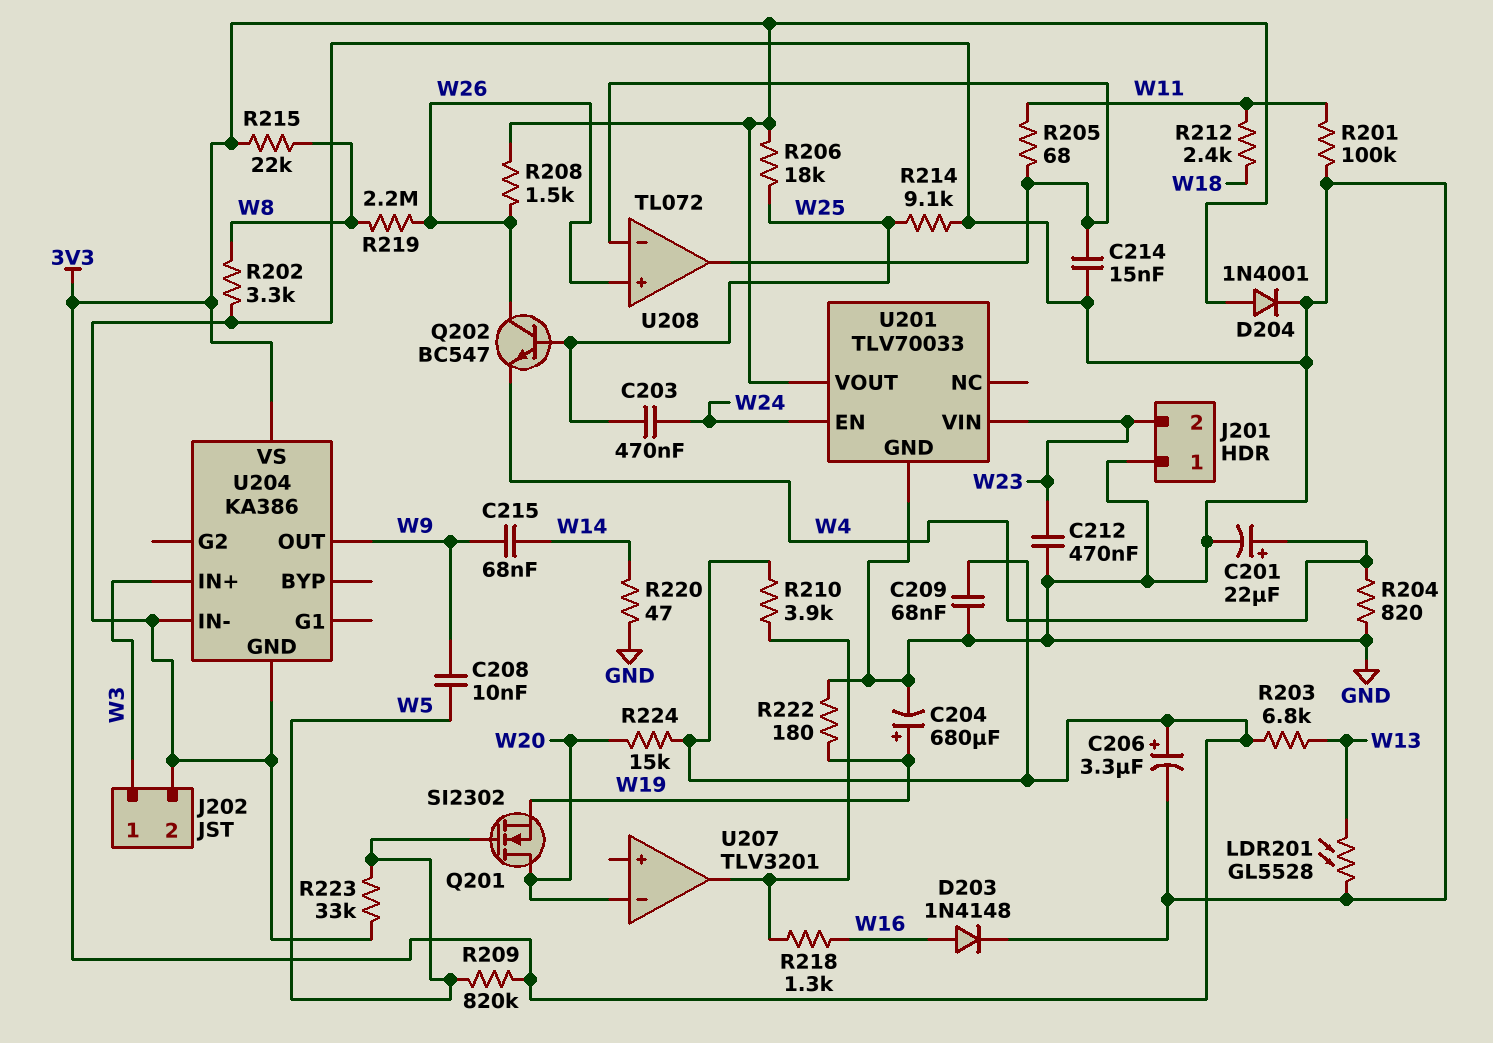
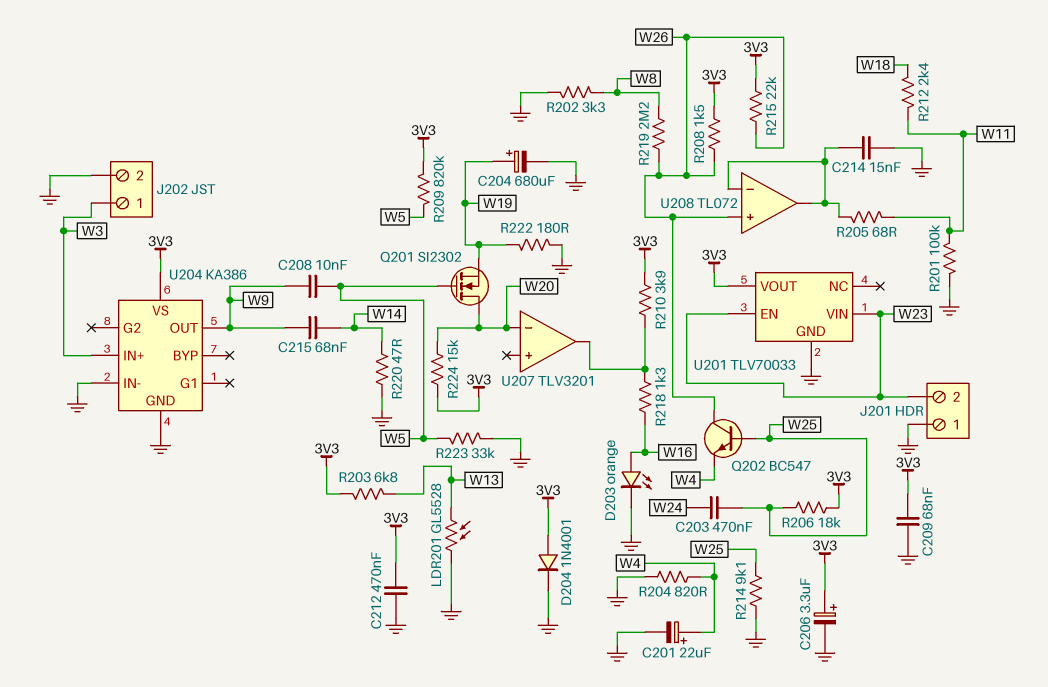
C212: 470nF (GND, W23) -> 470nF (3V3, GND)
D203: diode 1N4148 (A W16, K GND) -> LED orange (A W16, K GND)
R215: 22k (3V3, W8) -> 22k (3V3, W26)
U201 pin EN: W24 -> W23

